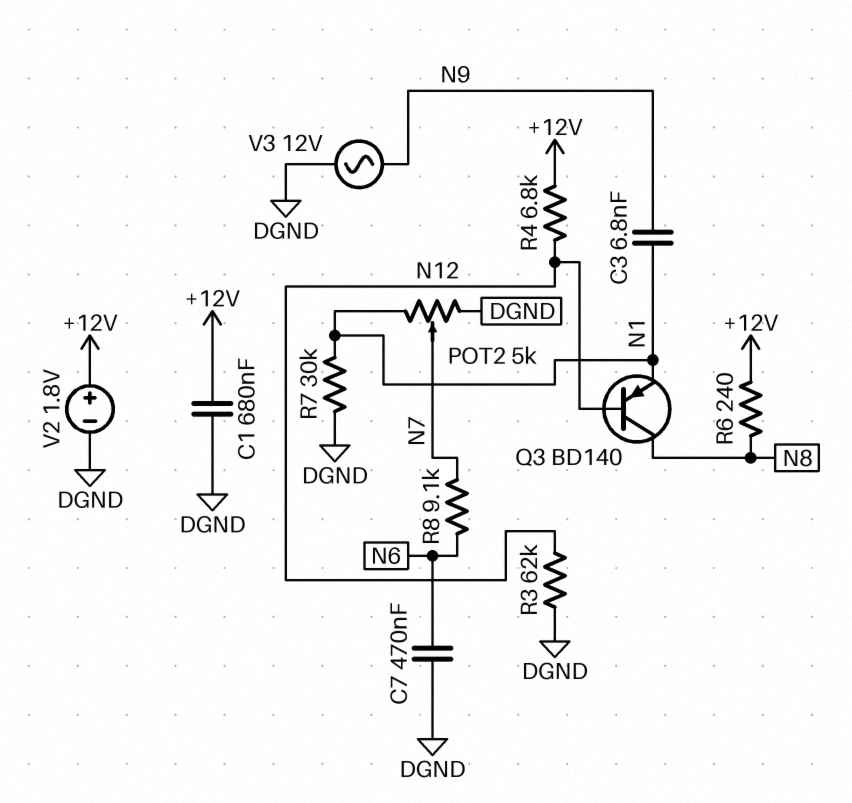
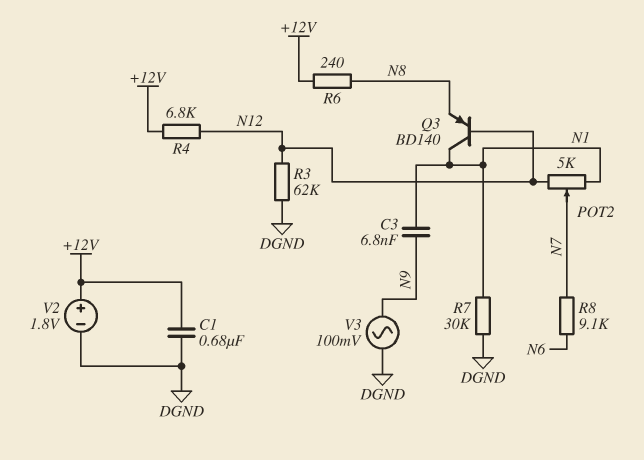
C7: 470nF (DGND, N6) -> none
POT2: 5k (DGND, N1, wiper N7) -> 5k (N1, N12, wiper N7)
Q3: PNP BD140 (B N12, C N8, E N1) -> PNP BD140 (B N12, C N1, E N8)
V3: AC 12V (DGND, N9) -> AC 100mV (DGND, N9)

